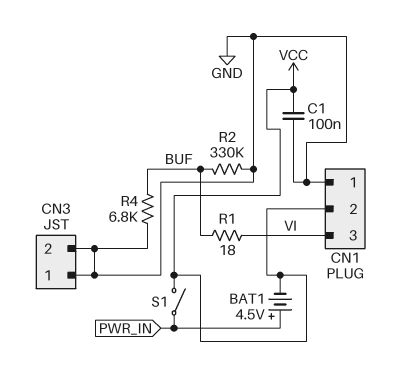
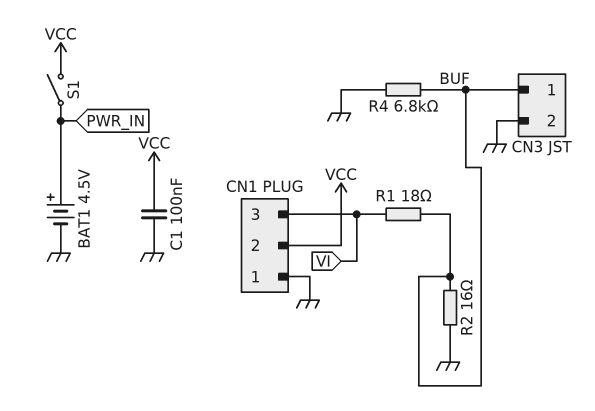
BAT1: 4.5V (plus PWR_IN, minus VCC) -> 4.5V (plus PWR_IN, minus GND)
CN3 pin 1: GND -> BUF
R2: 330k (BUF, GND) -> 16 (BUF, GND)

